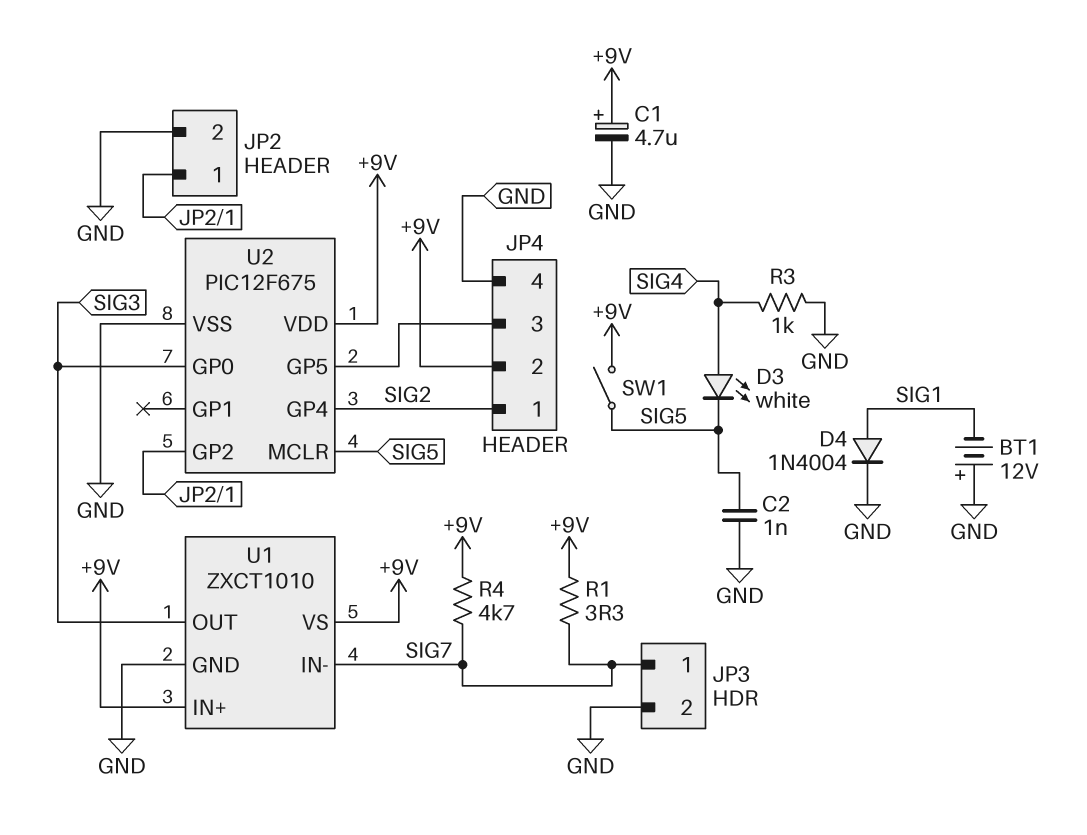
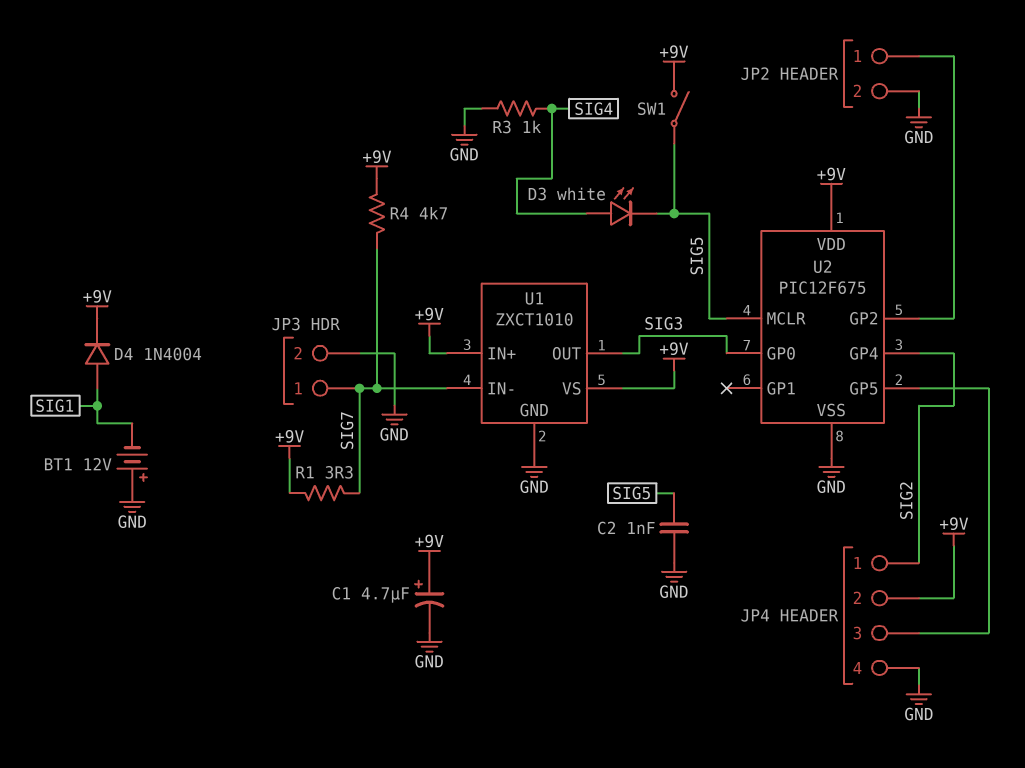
D4: diode 1N4004 (A SIG1, K GND) -> diode 1N4004 (A SIG1, K +9V)

